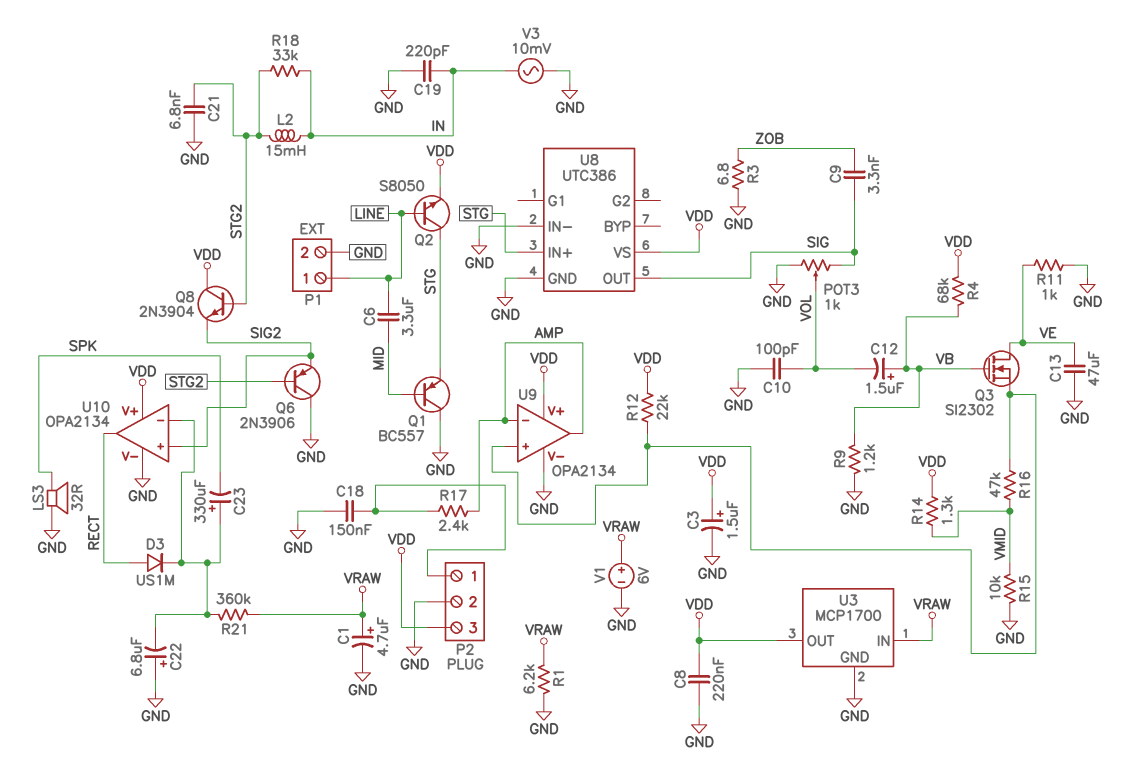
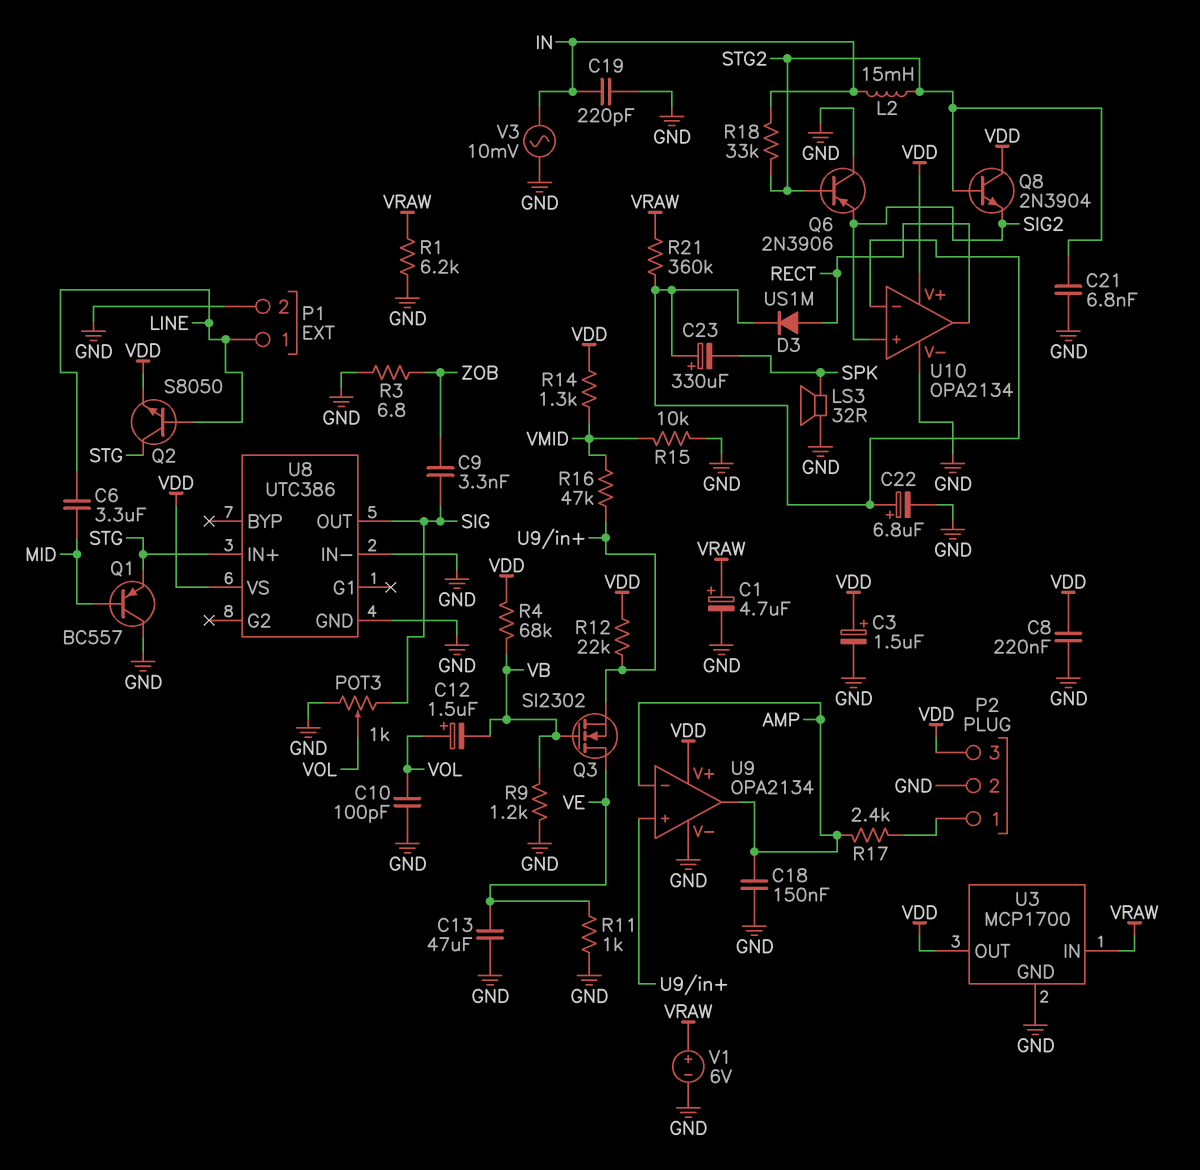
C12: 1.5uF (plus VB, minus VOL) -> 1.5uF (plus VOL, minus VB)
C18: 150nF (GND, P2/1) -> 150nF (AMP, GND)
C22: 6.8uF (plus GND, minus U10/in-) -> 6.8uF (plus U10/in-, minus GND)

